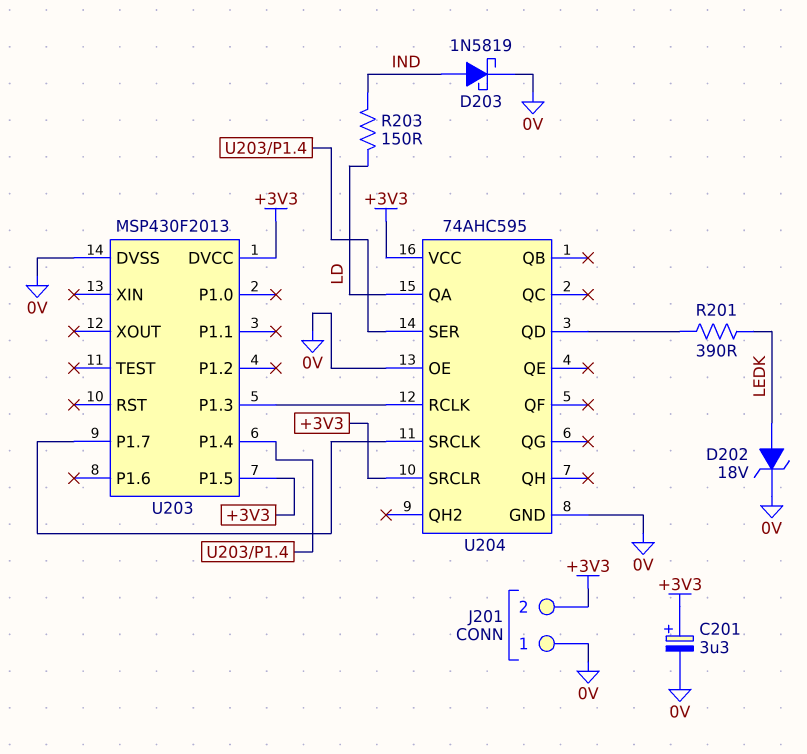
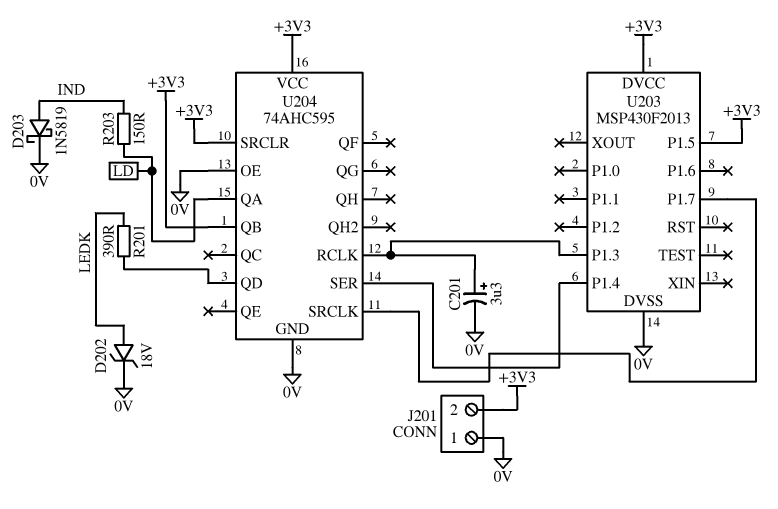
C201: 3.3uF (plus +3V3, minus 0V) -> 3.3uF (plus U203/P1.3, minus 0V)
U204 pin QB: none -> +3V3

